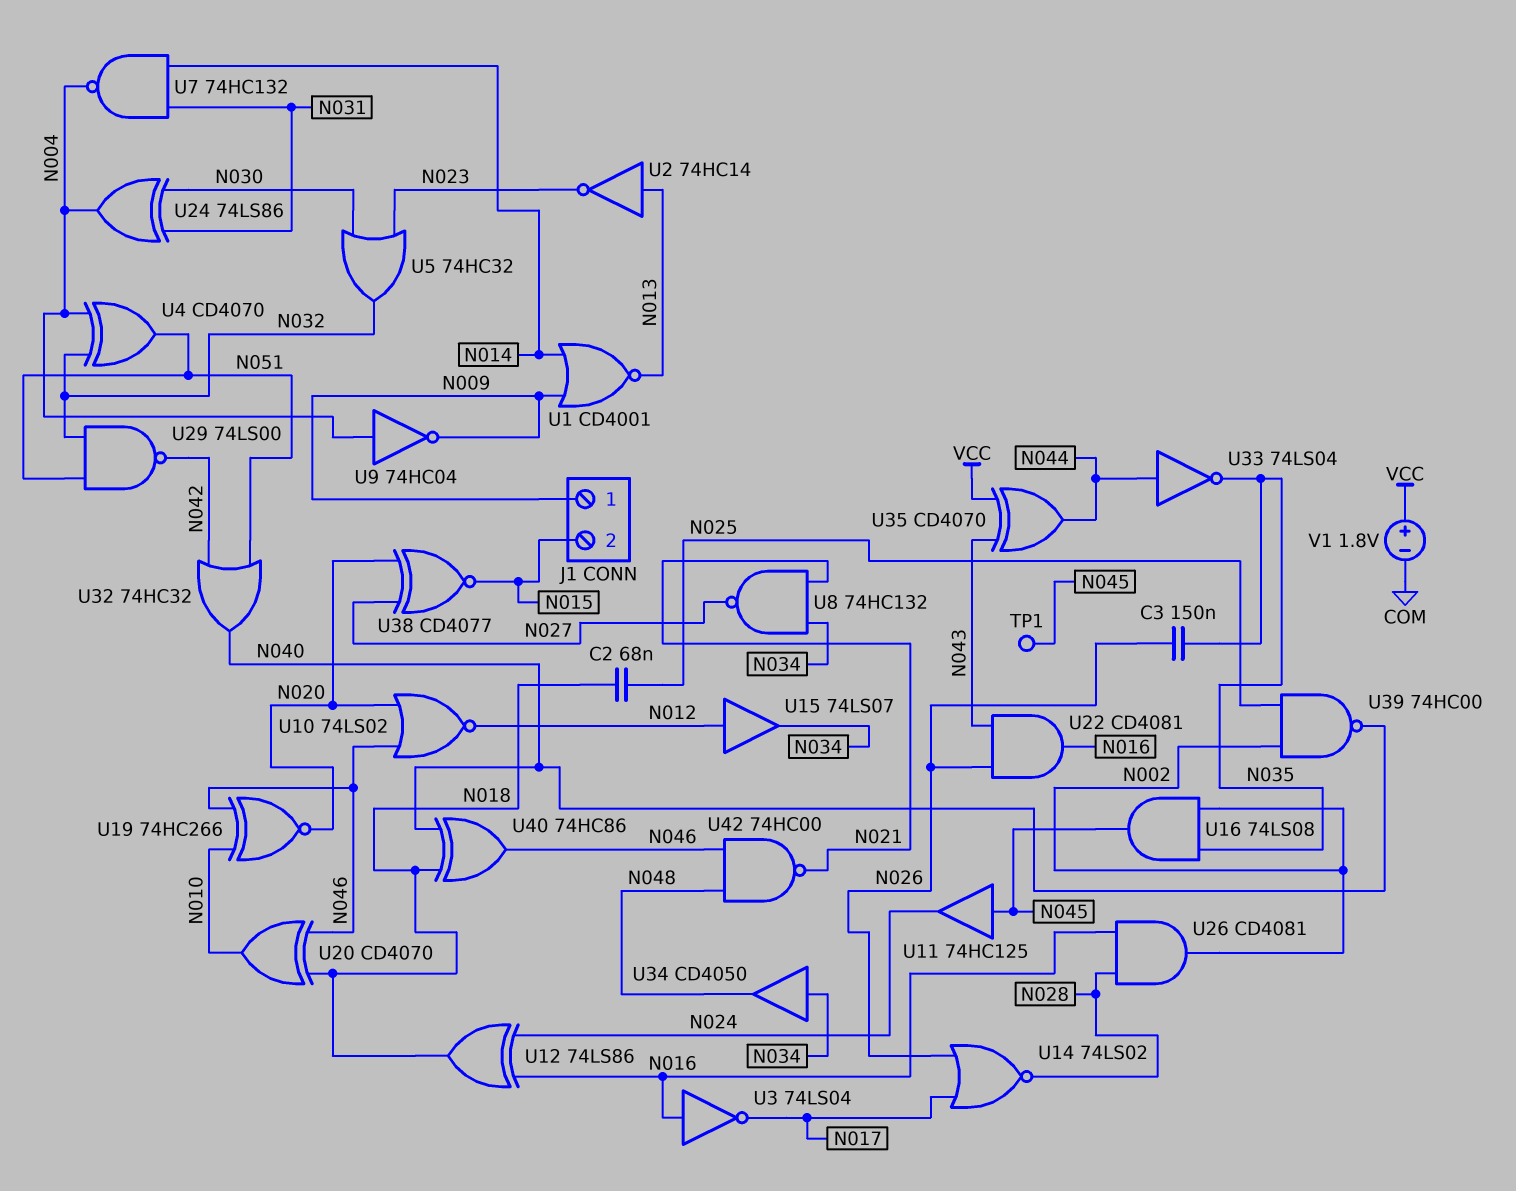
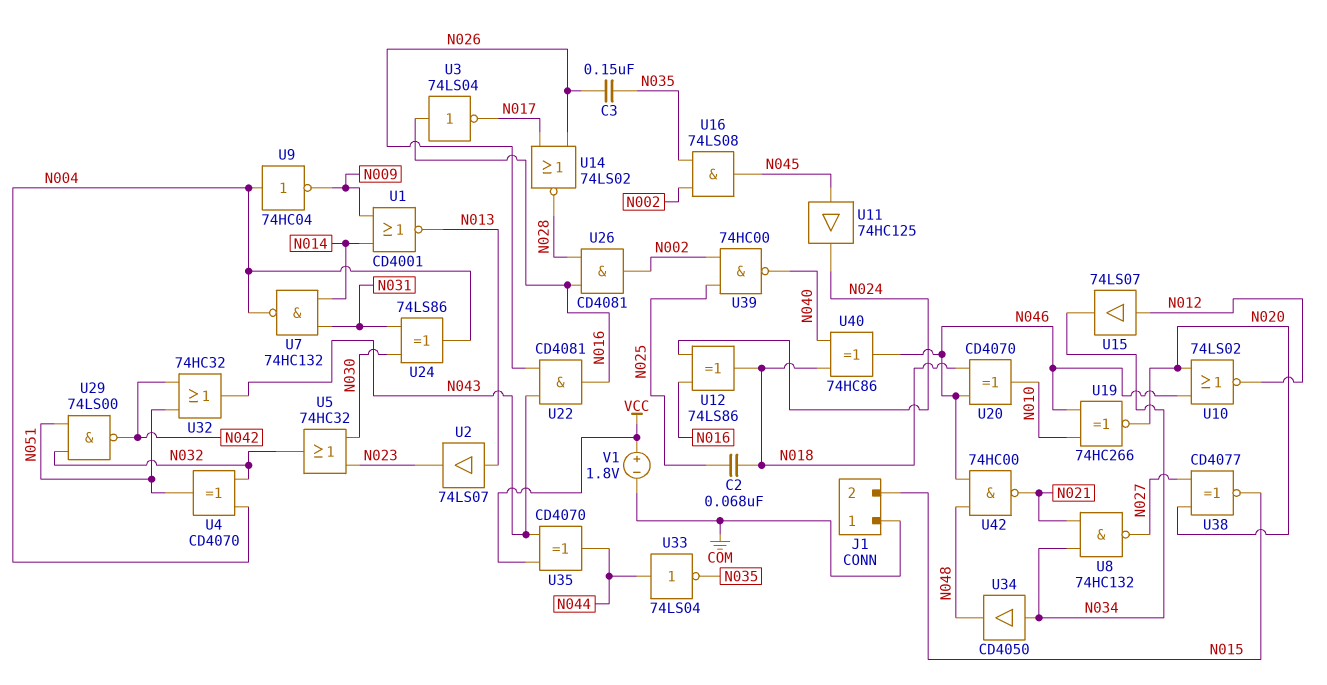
J1 pin 1: N009 -> COM
TP1: test point (N045) -> none
U2: NOT 74HC14 (in N013, out N023) -> buffer 74LS07 (in N013, out N023)
U32: OR 74HC32 (in N042, in N051, out N040) -> OR 74HC32 (in N042, in N051, out N043)

